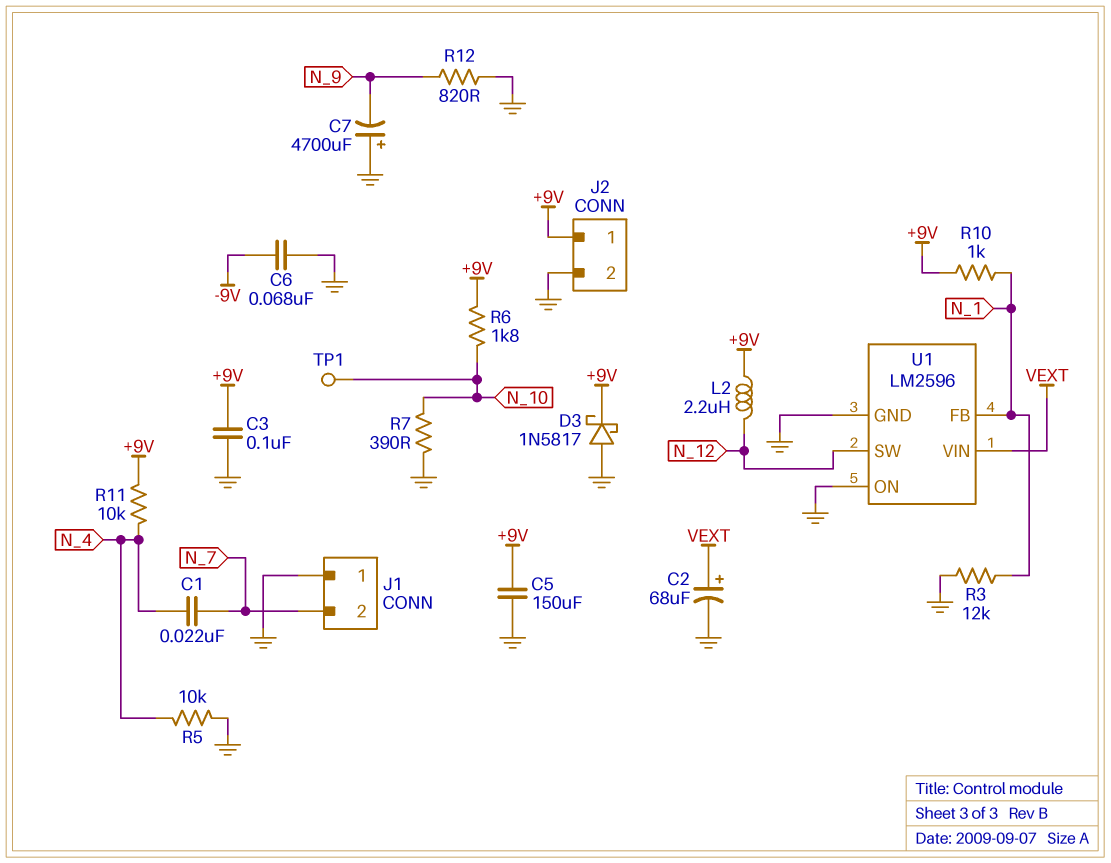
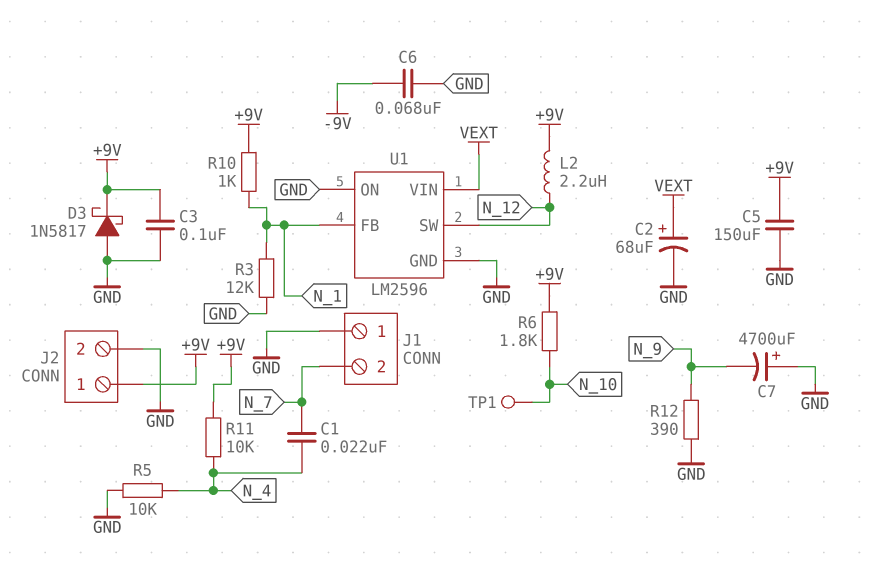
R7: 390 (GND, N_10) -> none
R12: 820 (GND, N_9) -> 390 (GND, N_9)

